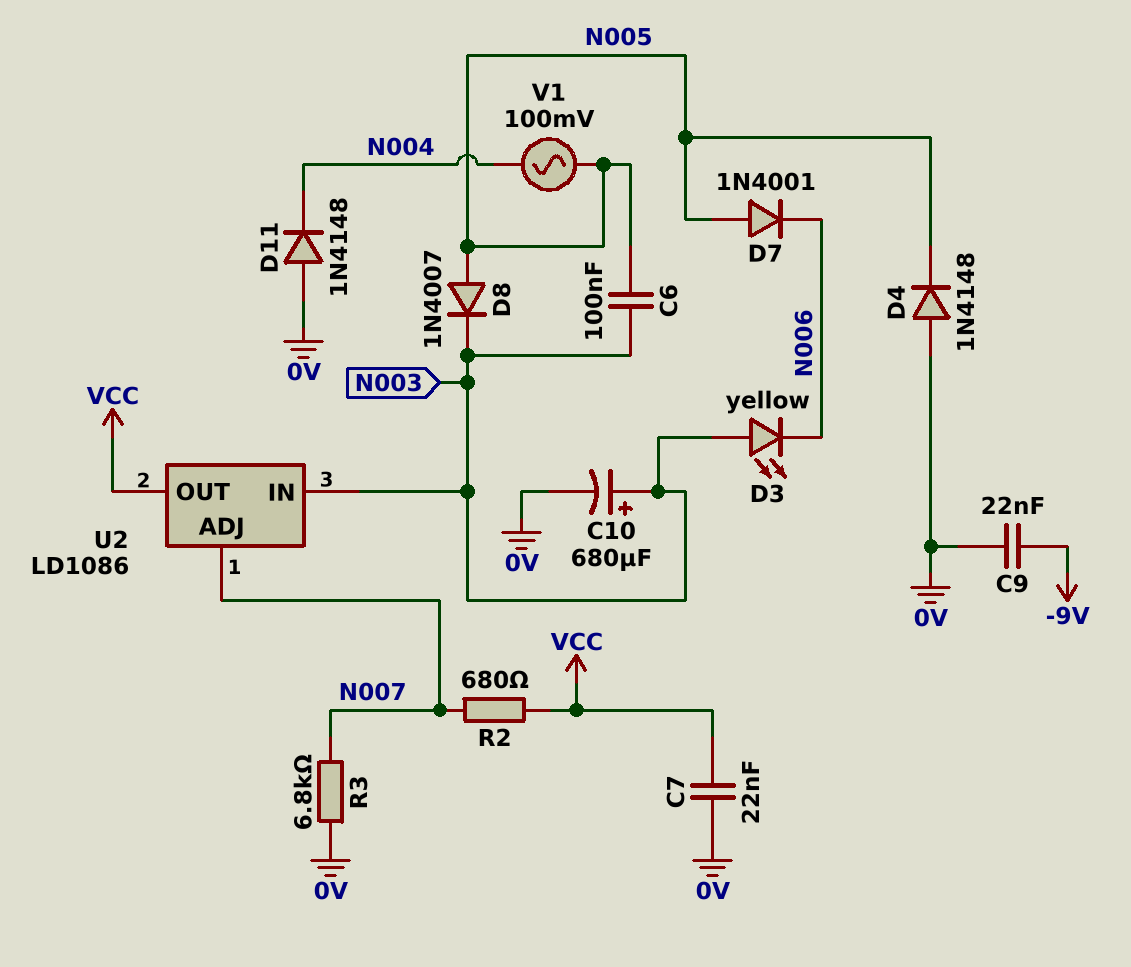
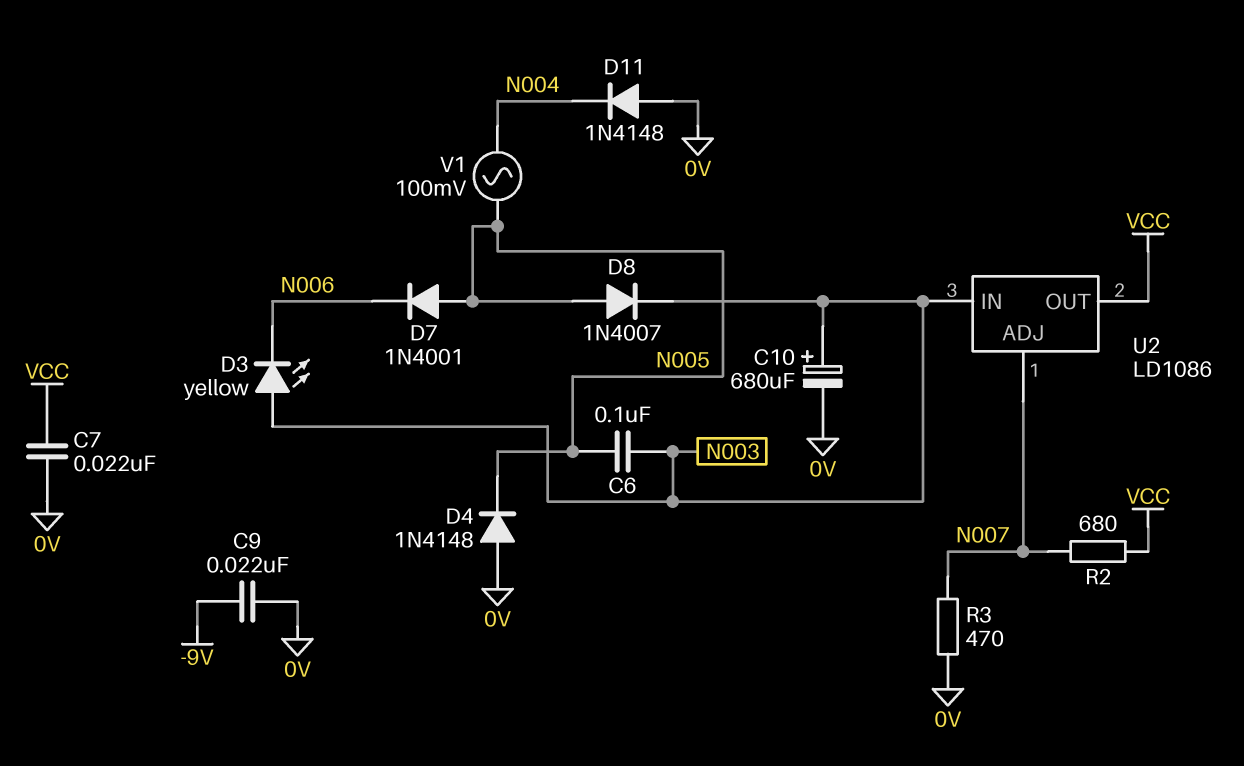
R3: 6.8k (0V, N007) -> 470 (0V, N007)

